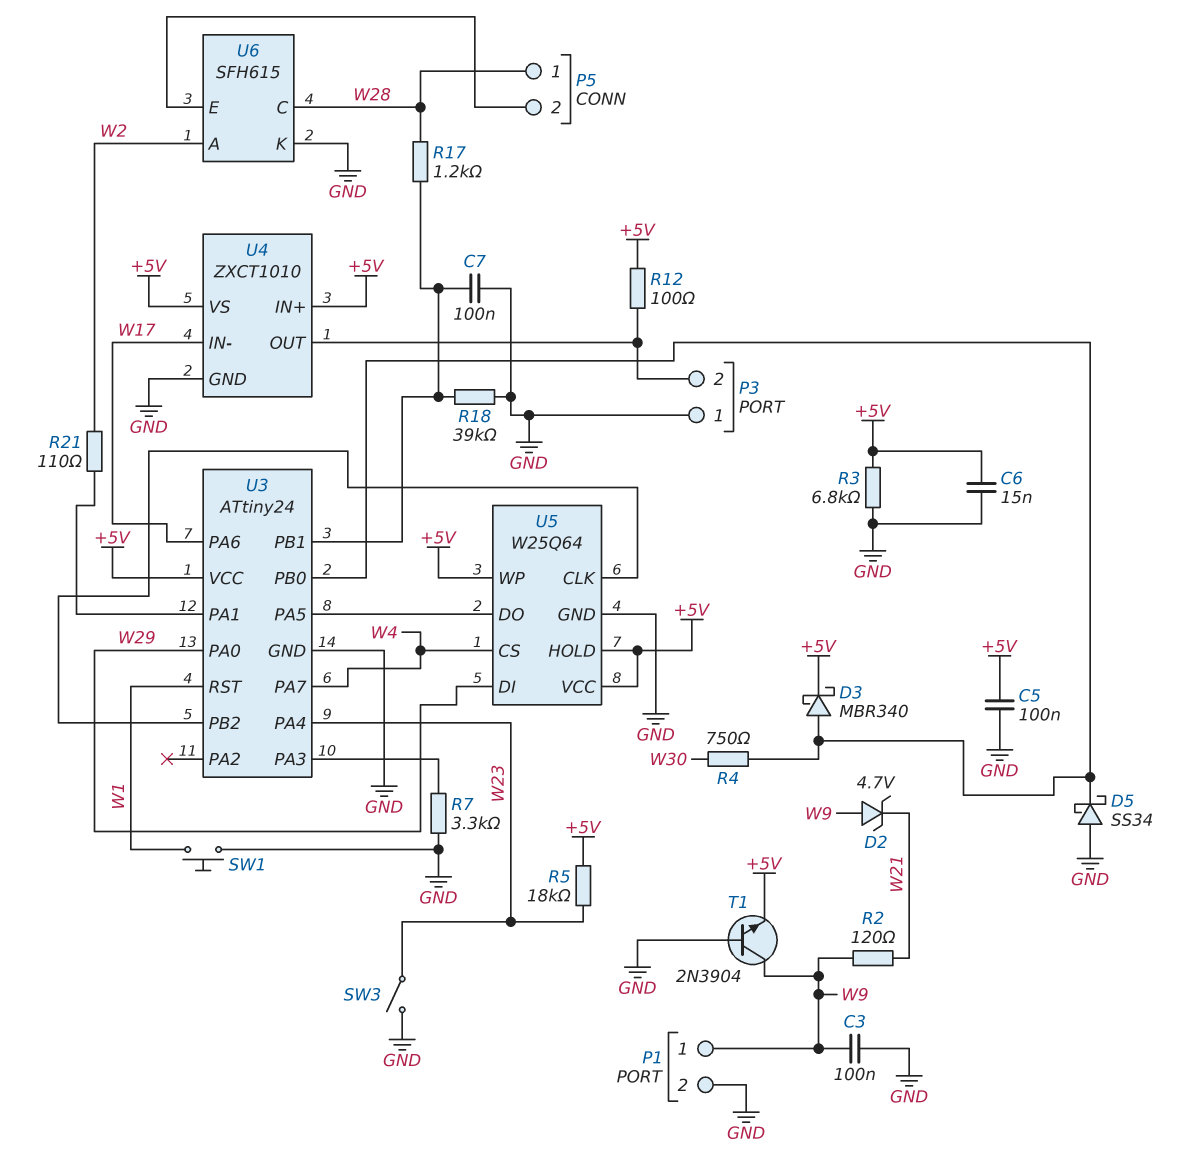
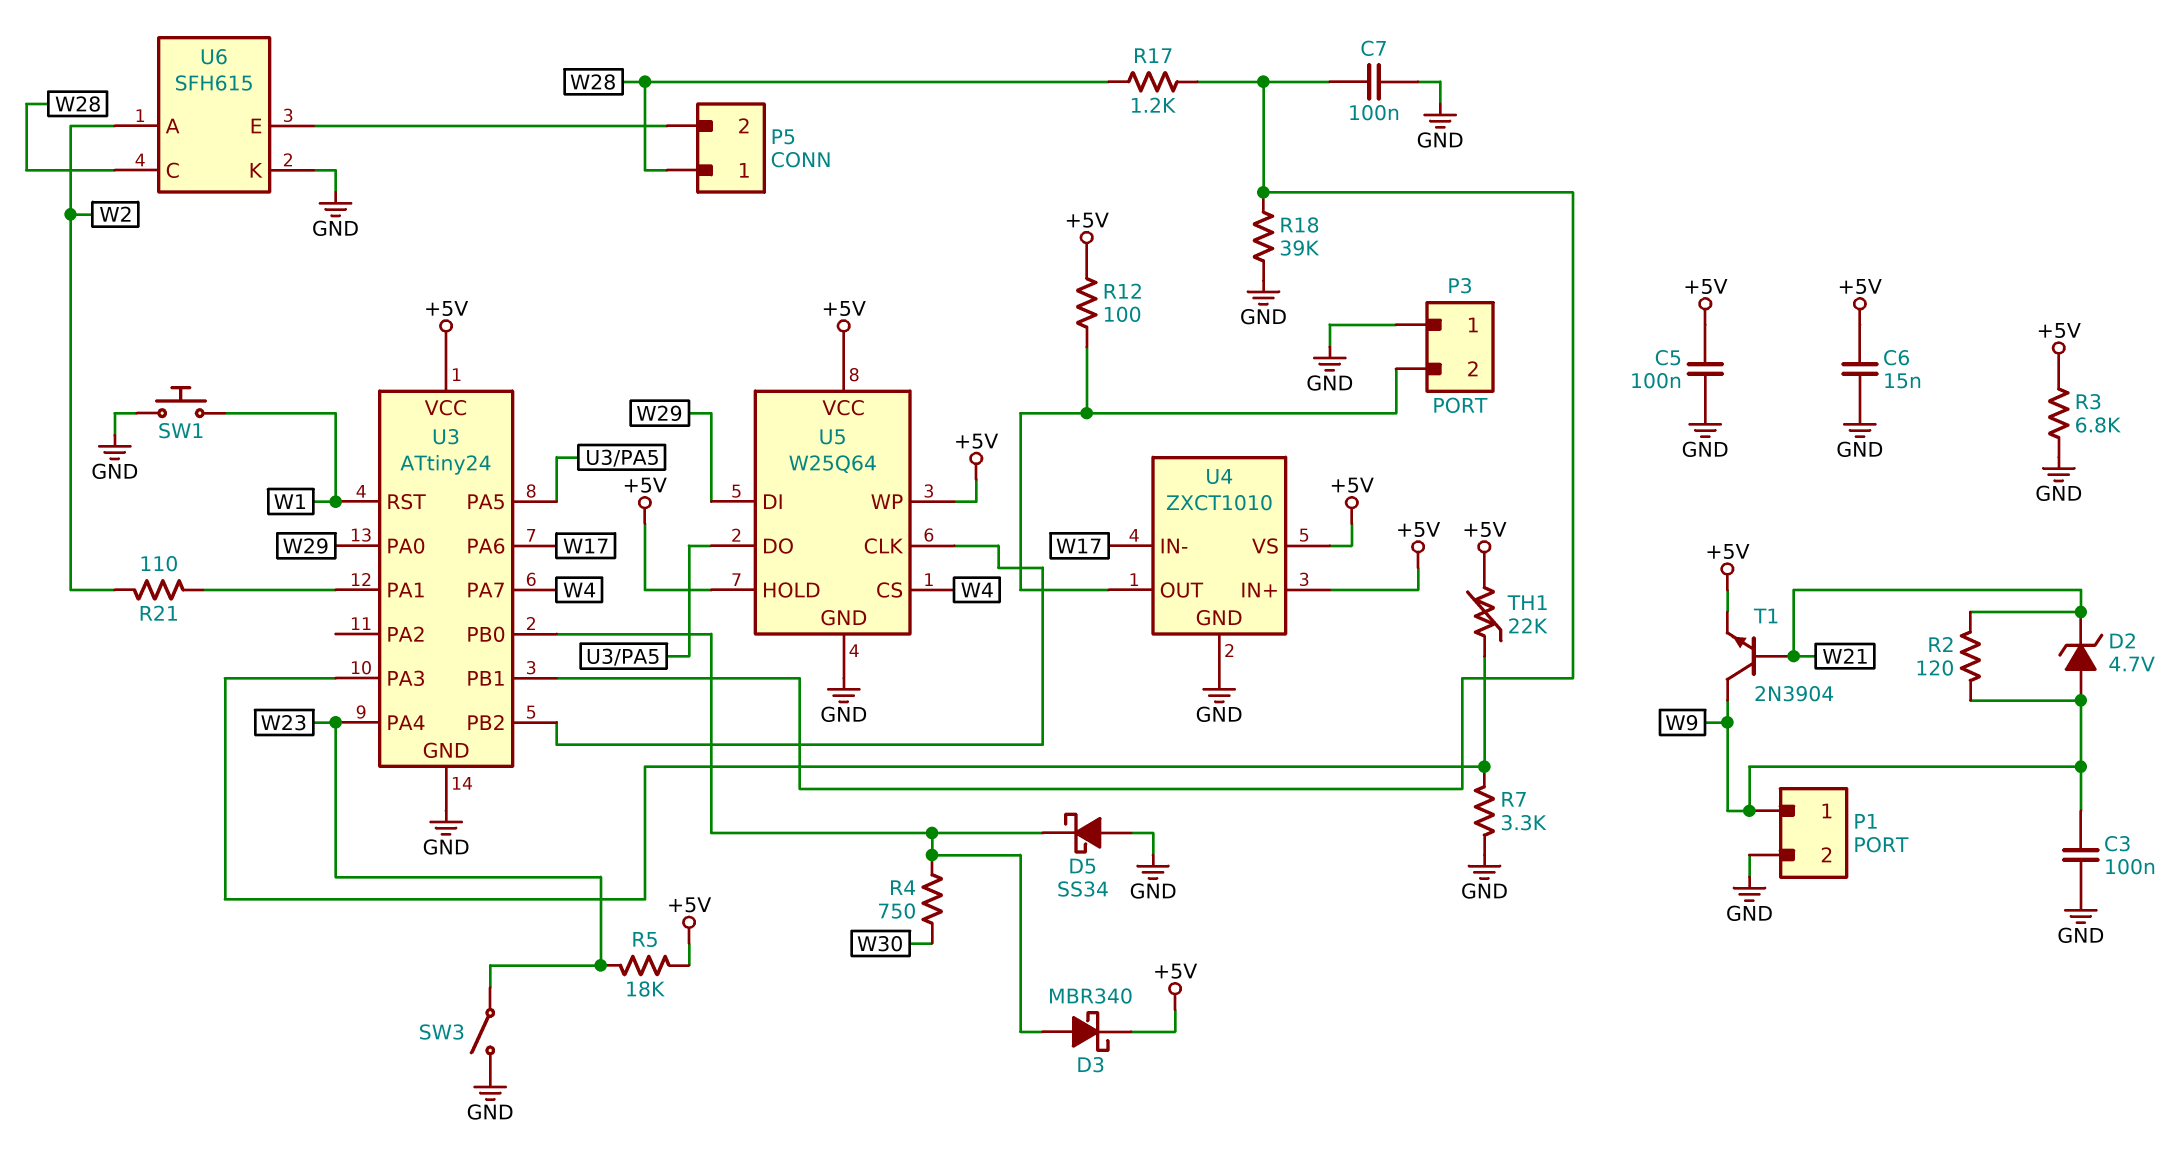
T1: NPN 2N3904 (B GND, C W9, E +5V) -> NPN 2N3904 (B W21, C W9, E +5V)
TH1: none -> 22k (+5V, U3/PA3)

